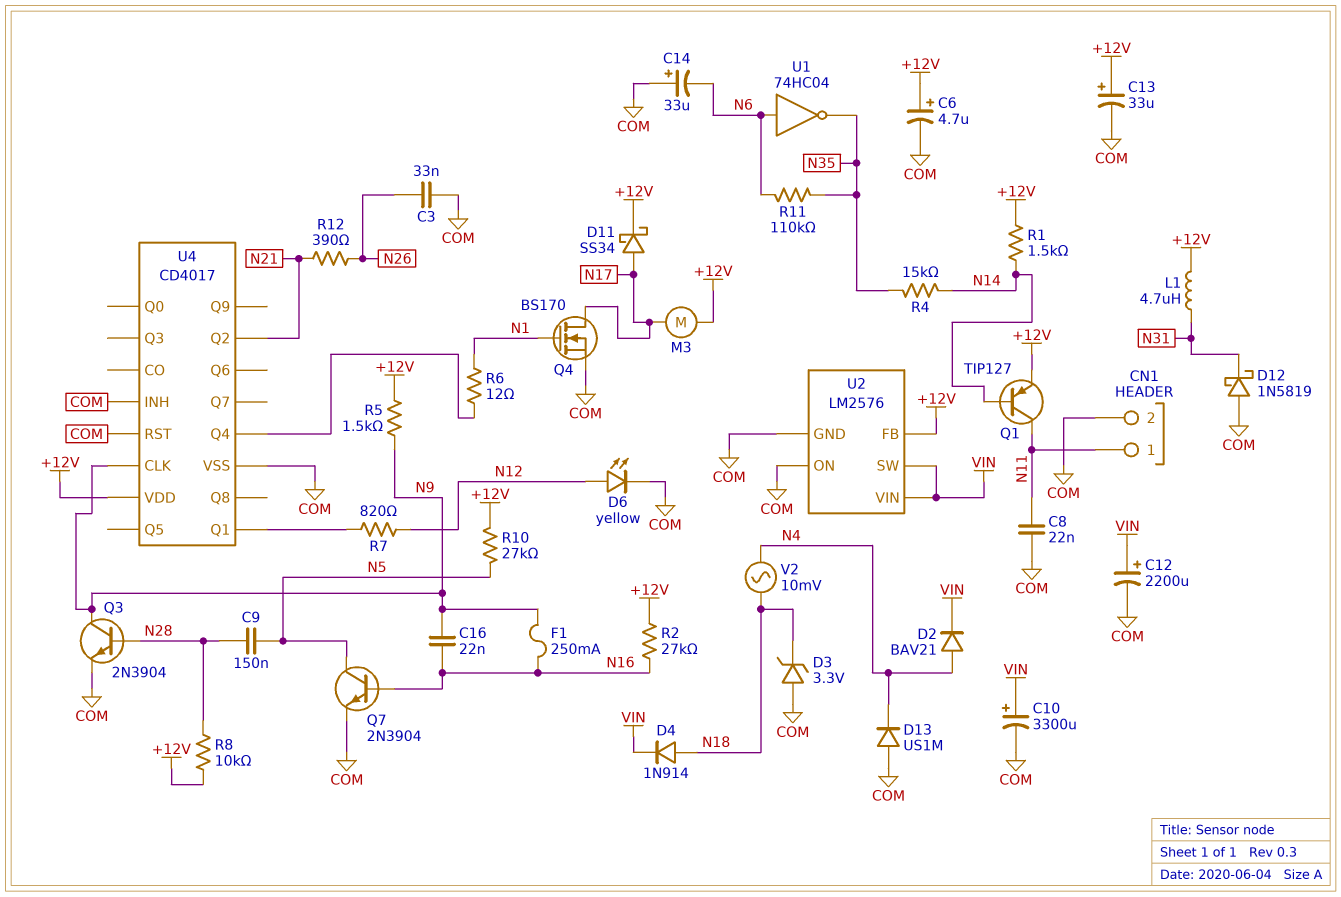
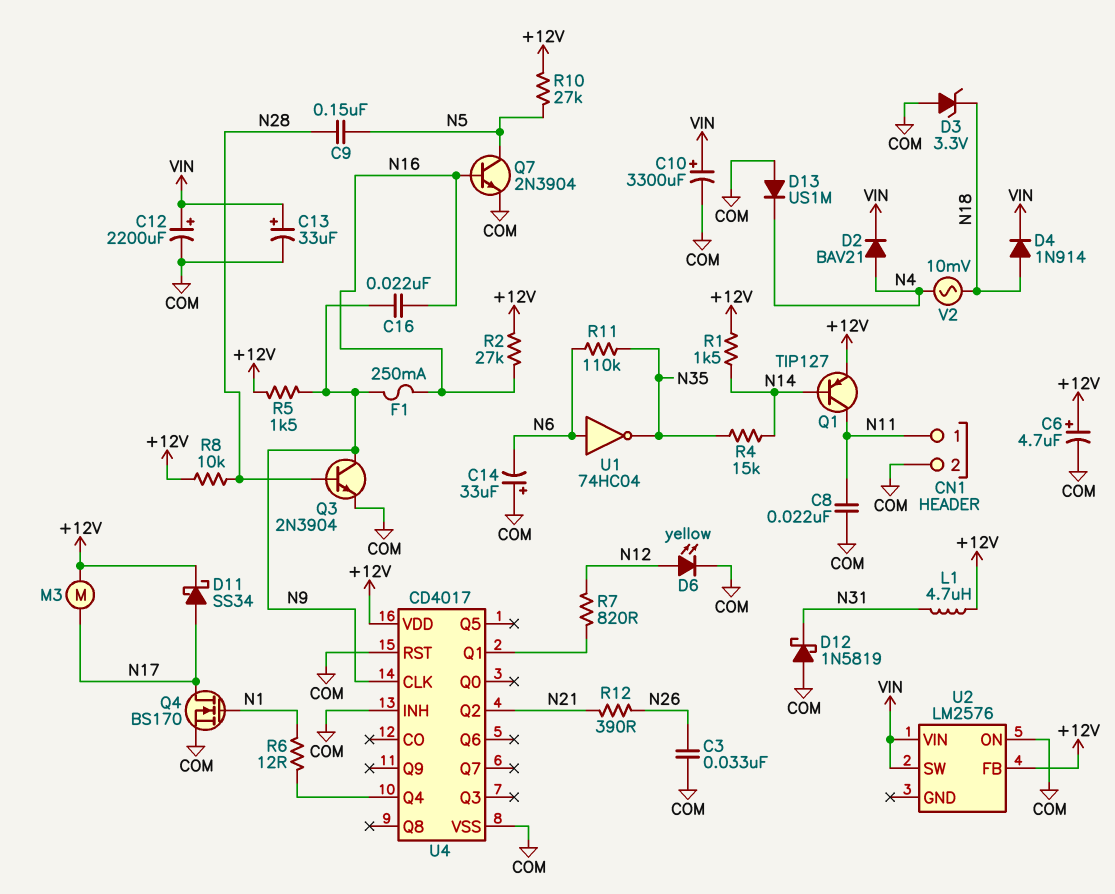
C13: 33uF (plus +12V, minus COM) -> 33uF (plus VIN, minus COM)
U2 pin GND: COM -> none

